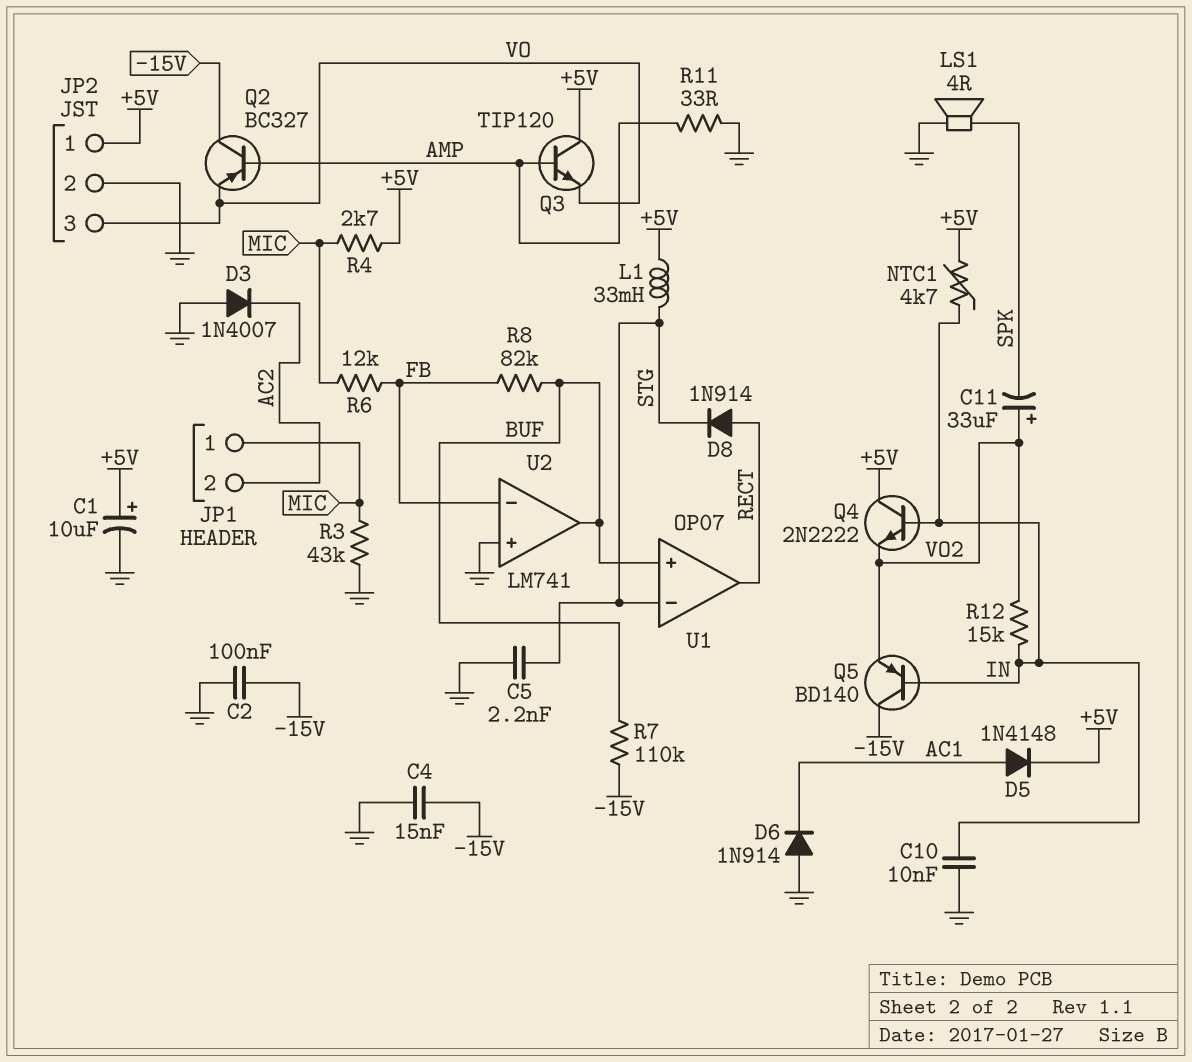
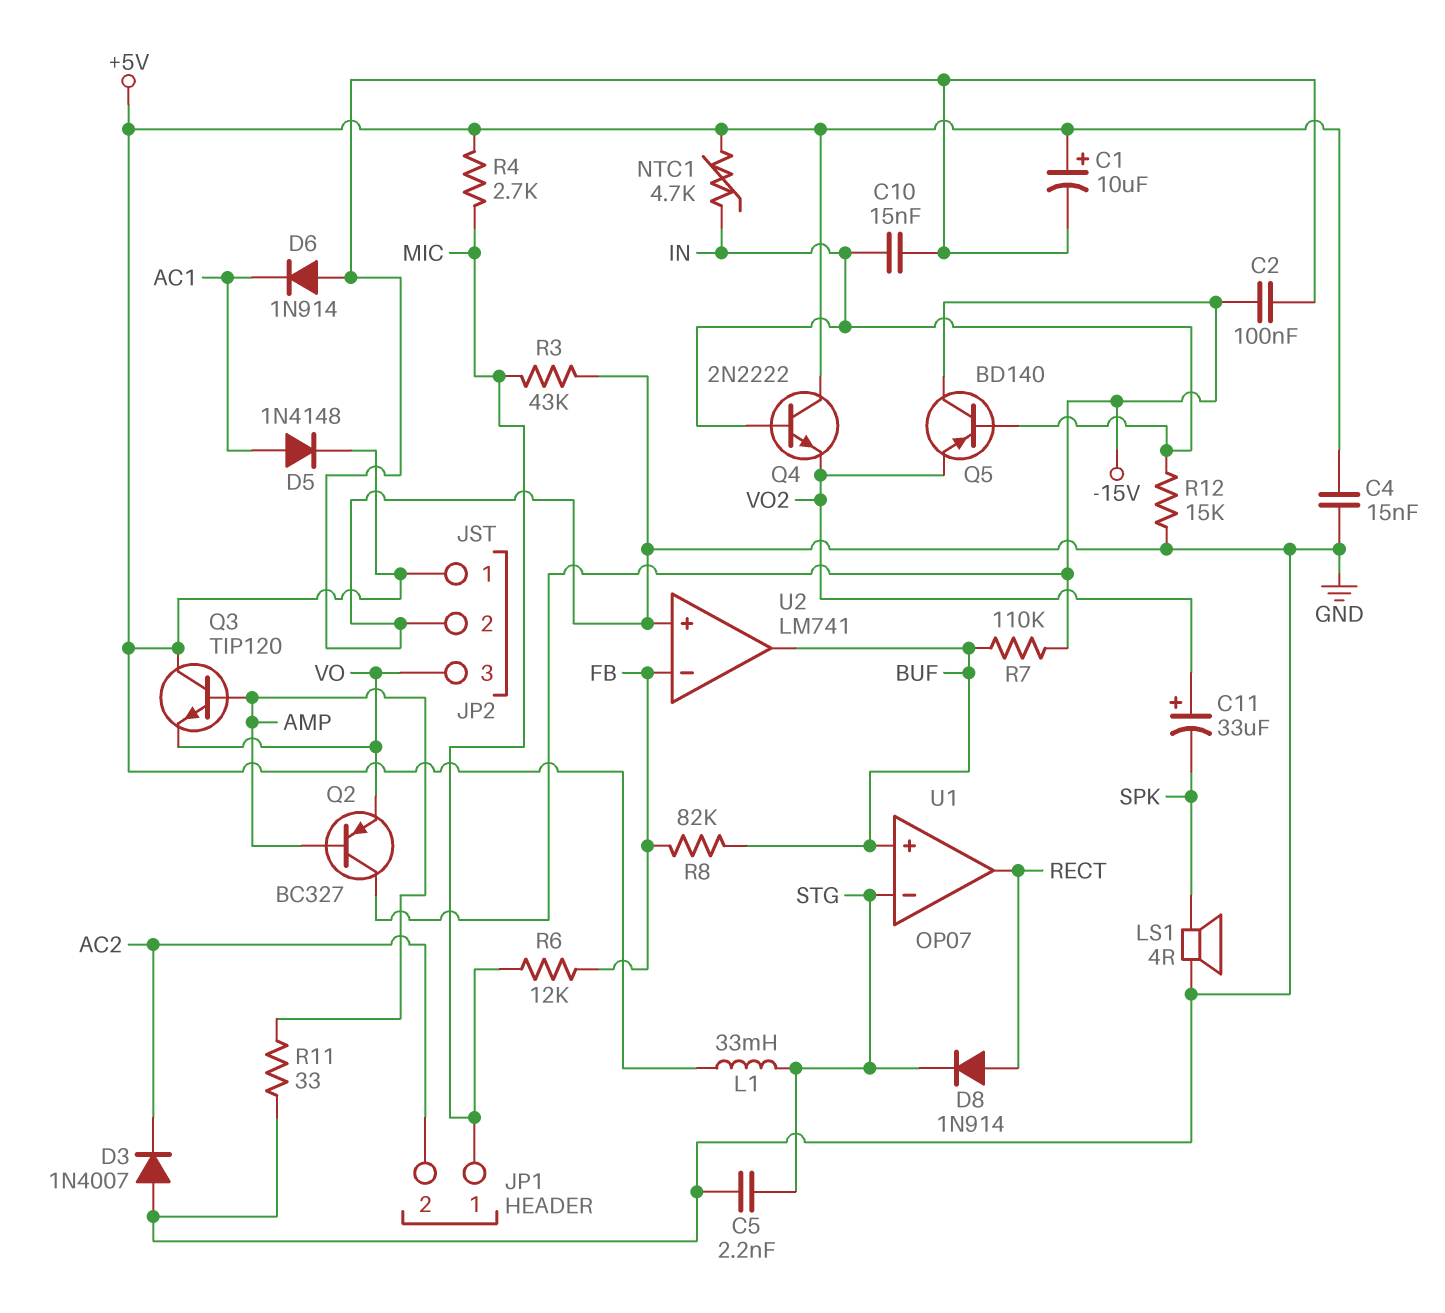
C4: 15nF (-15V, GND) -> 15nF (+5V, GND)
C10: 10nF (GND, IN) -> 15nF (GND, IN)
R12: 15k (IN, VO2) -> 15k (GND, IN)

